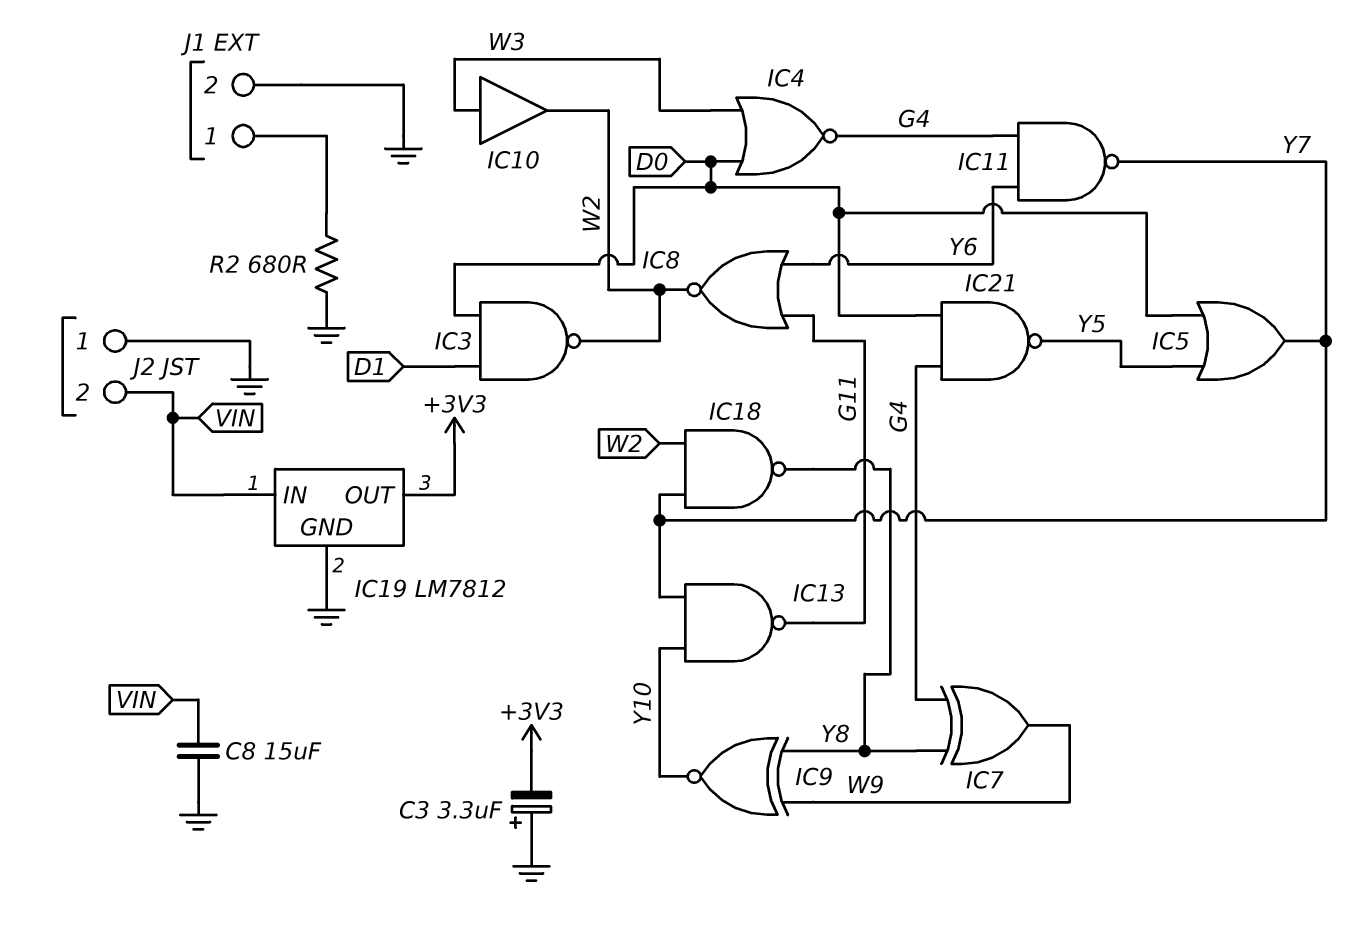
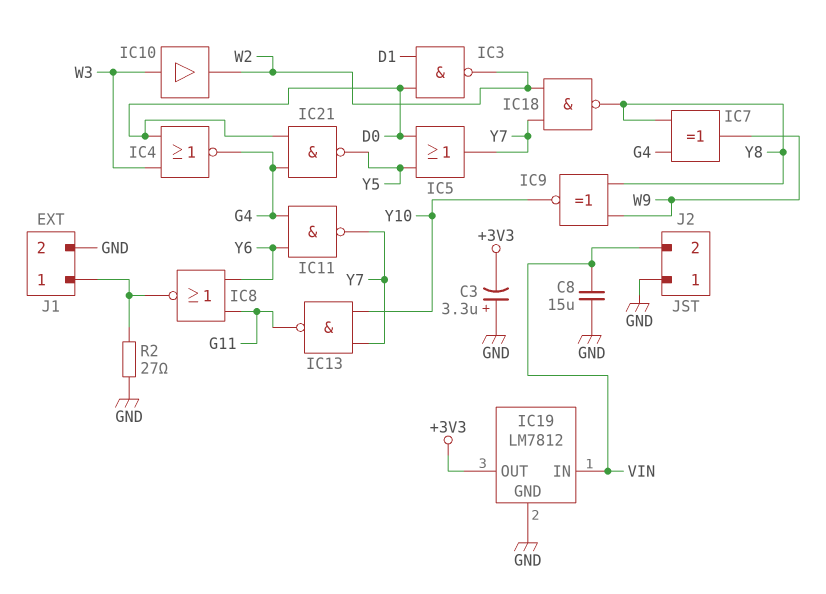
IC8: NOR (in G11, in Y6, out W2) -> NOR (in G11, in Y6, out J1/1)
R2: 680 (GND, J1/1) -> 27 (GND, J1/1)

